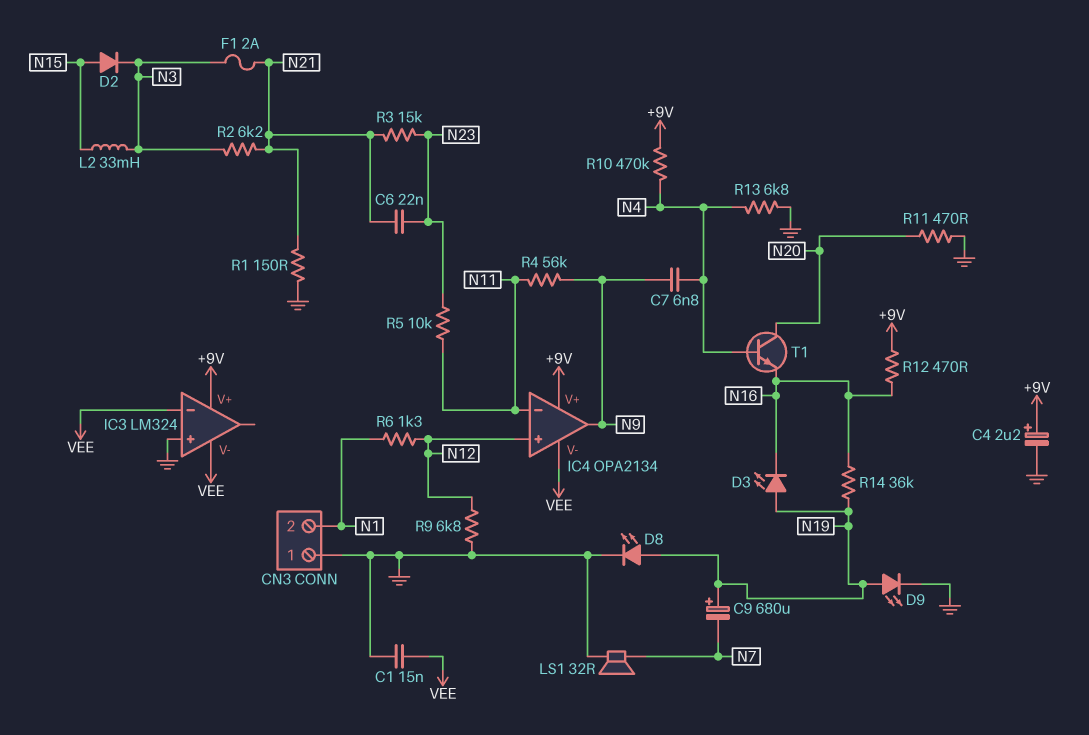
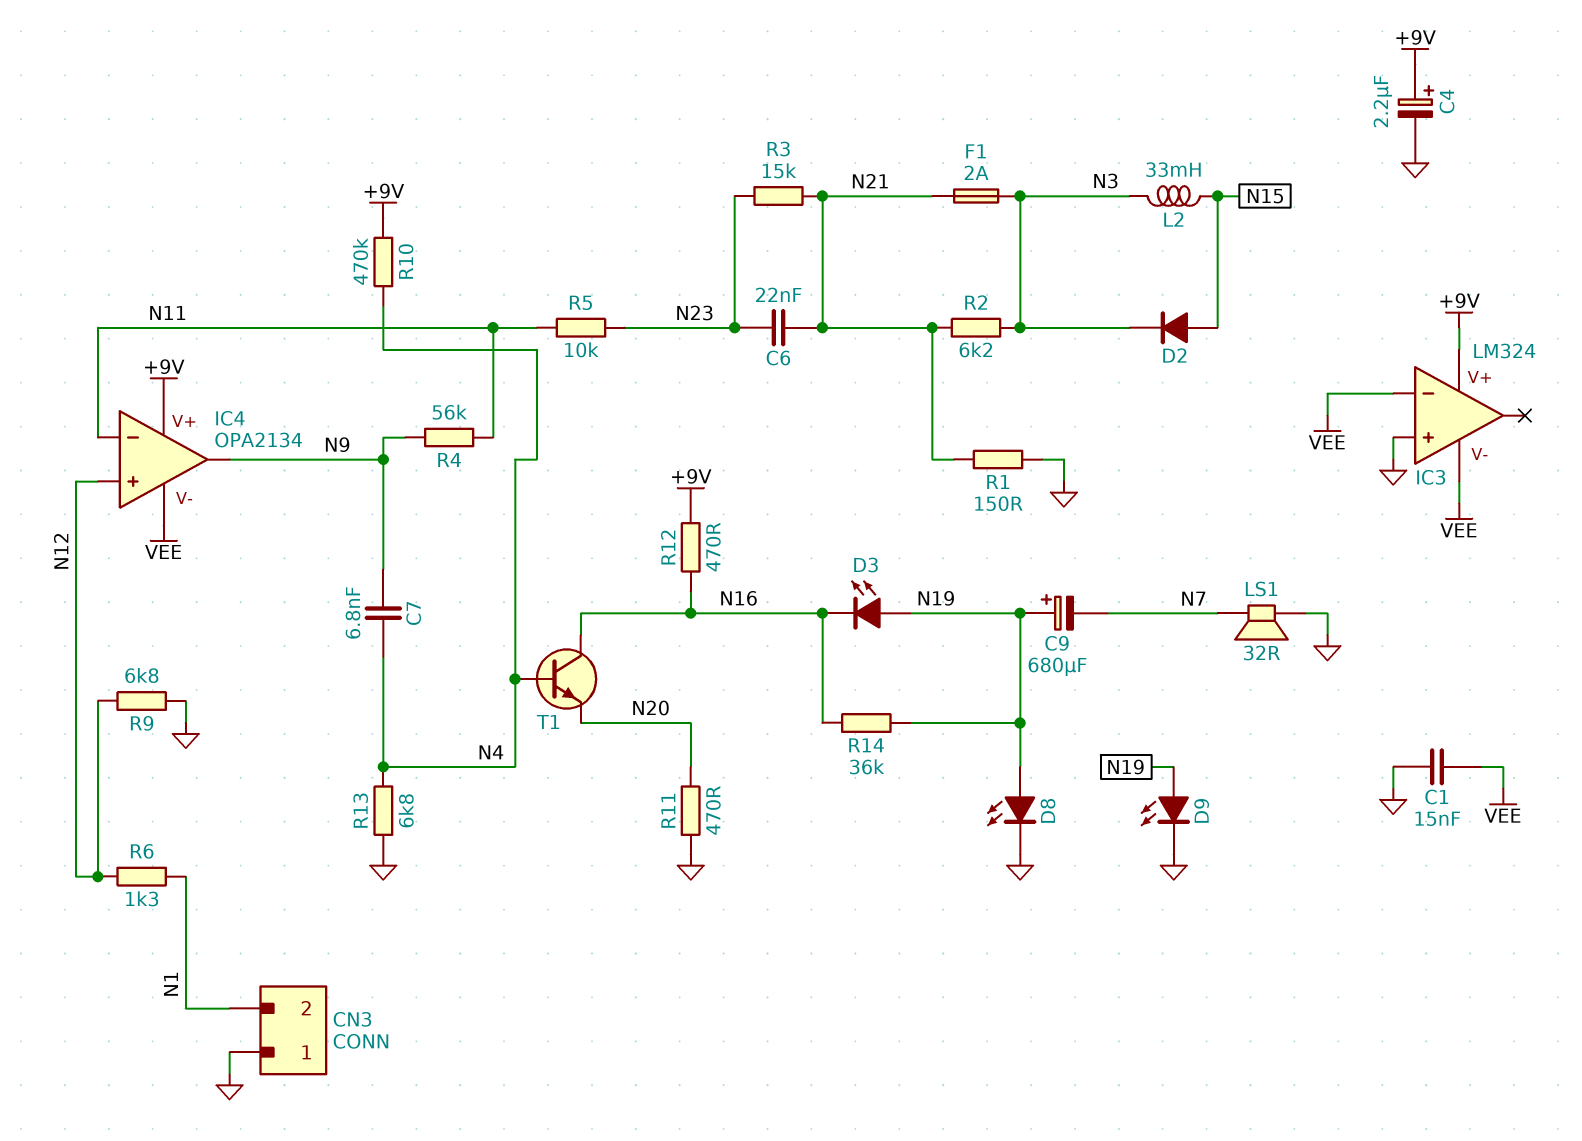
T1: NPN (B N4, C N20, E N16) -> NPN (B N4, C N16, E N20)

